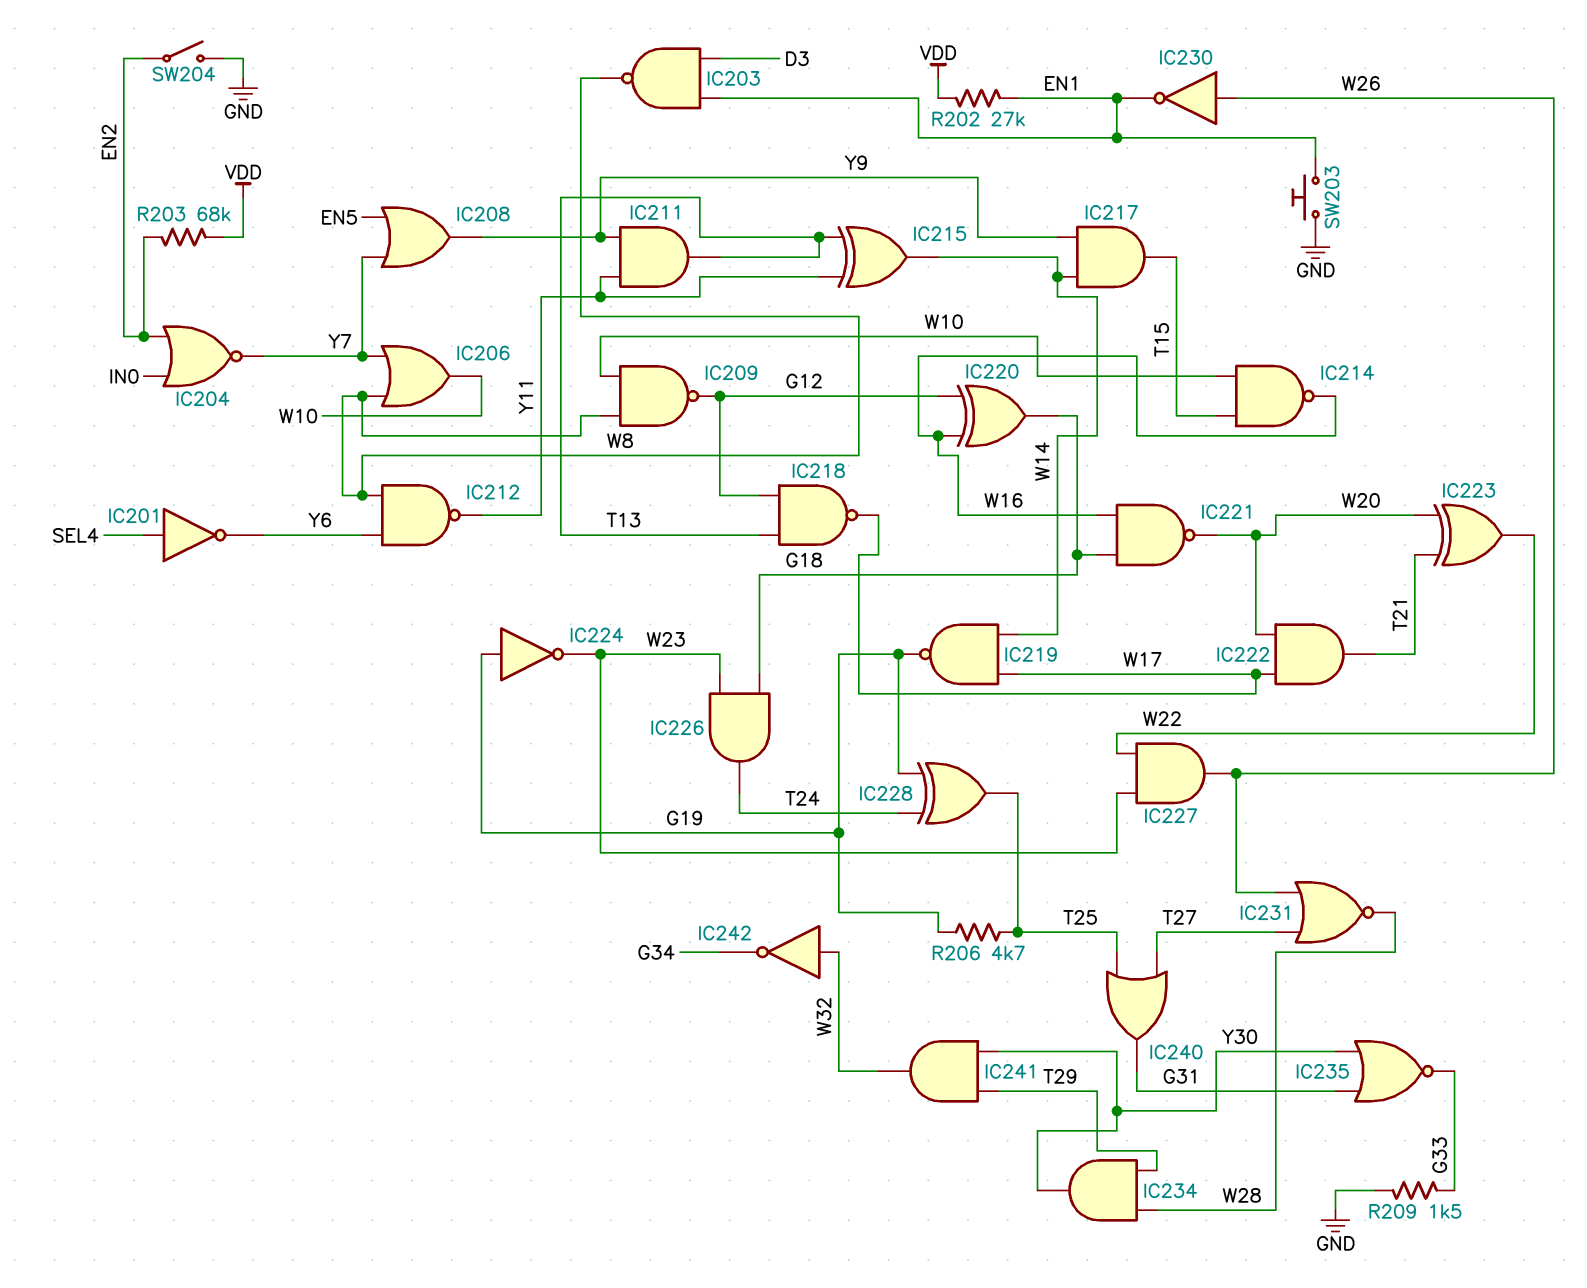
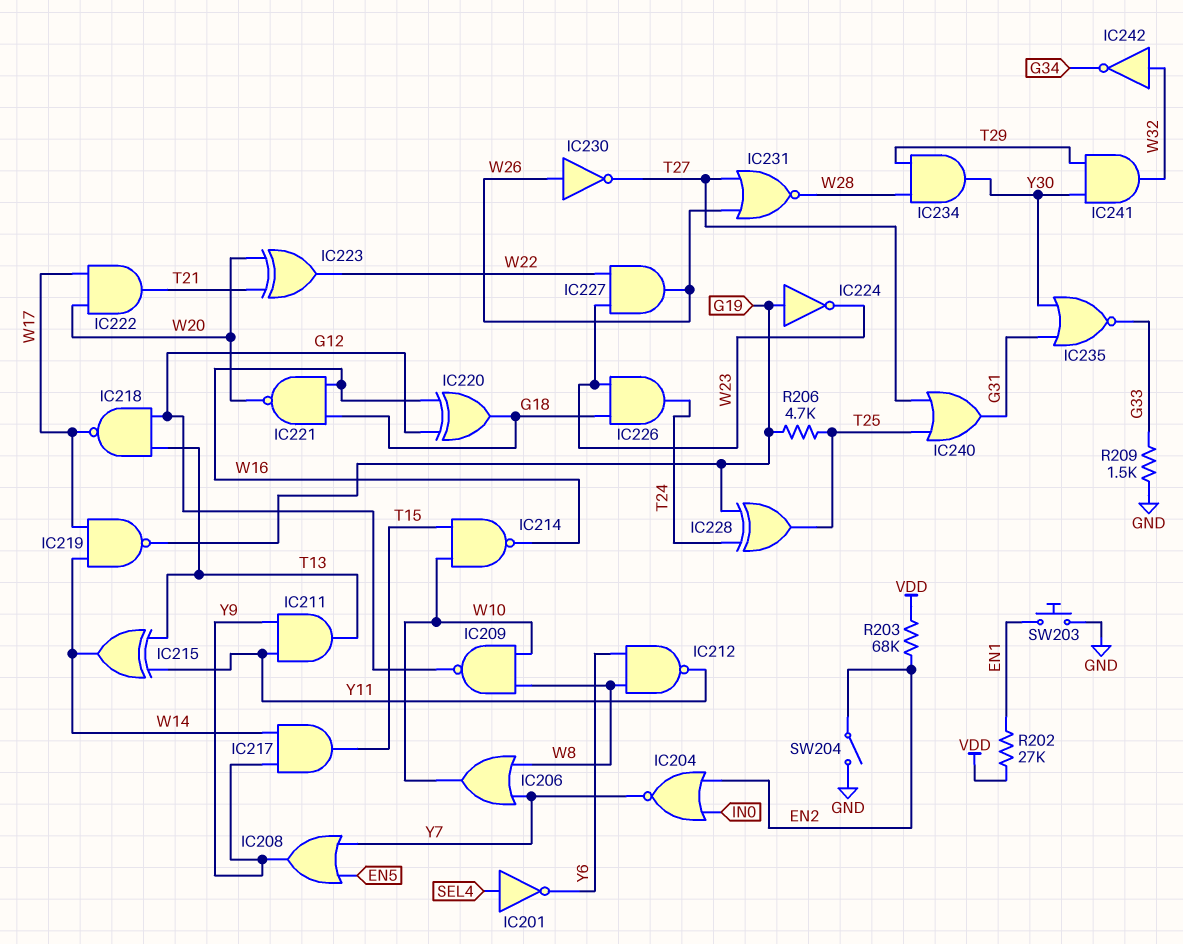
IC203: NAND (in D3, in EN1, out W8) -> none
IC230: NOT (in W26, out EN1) -> NOT (in W26, out T27)

